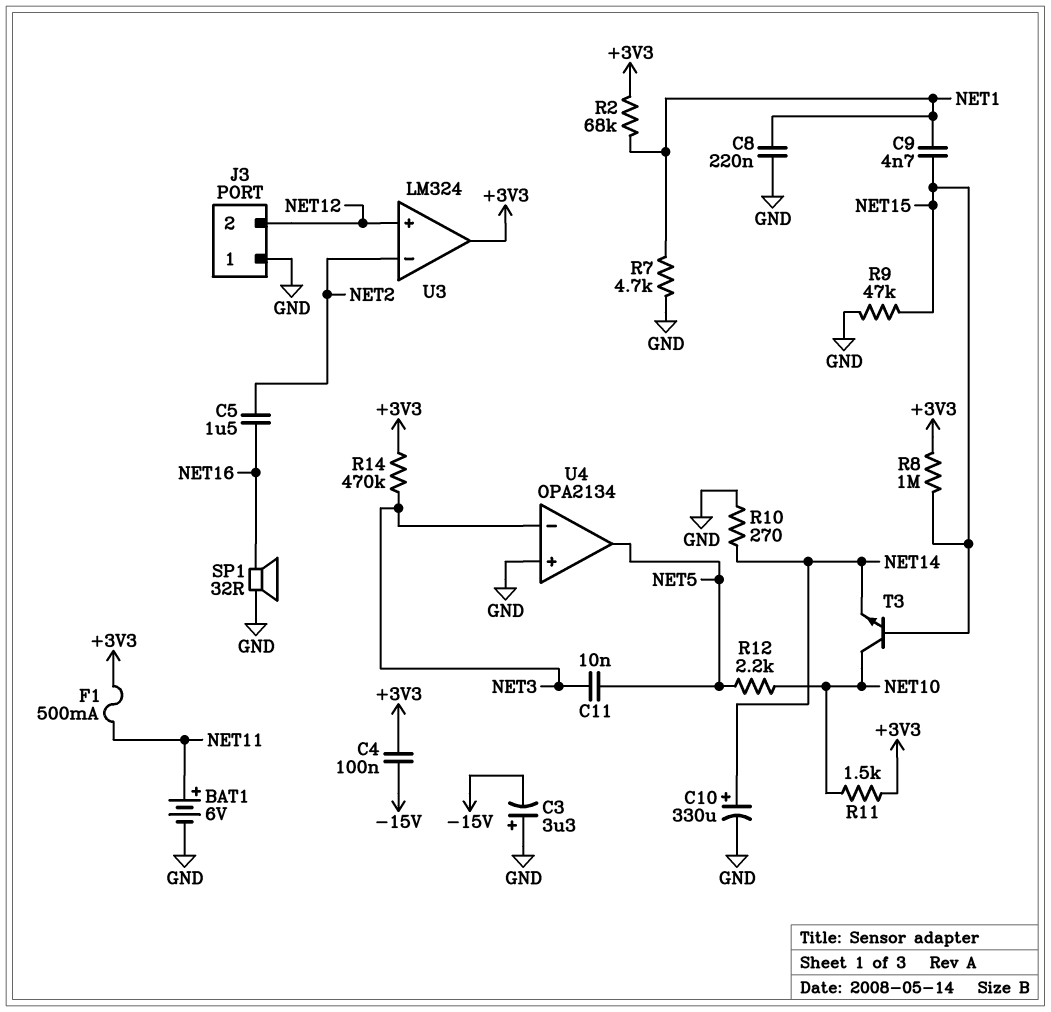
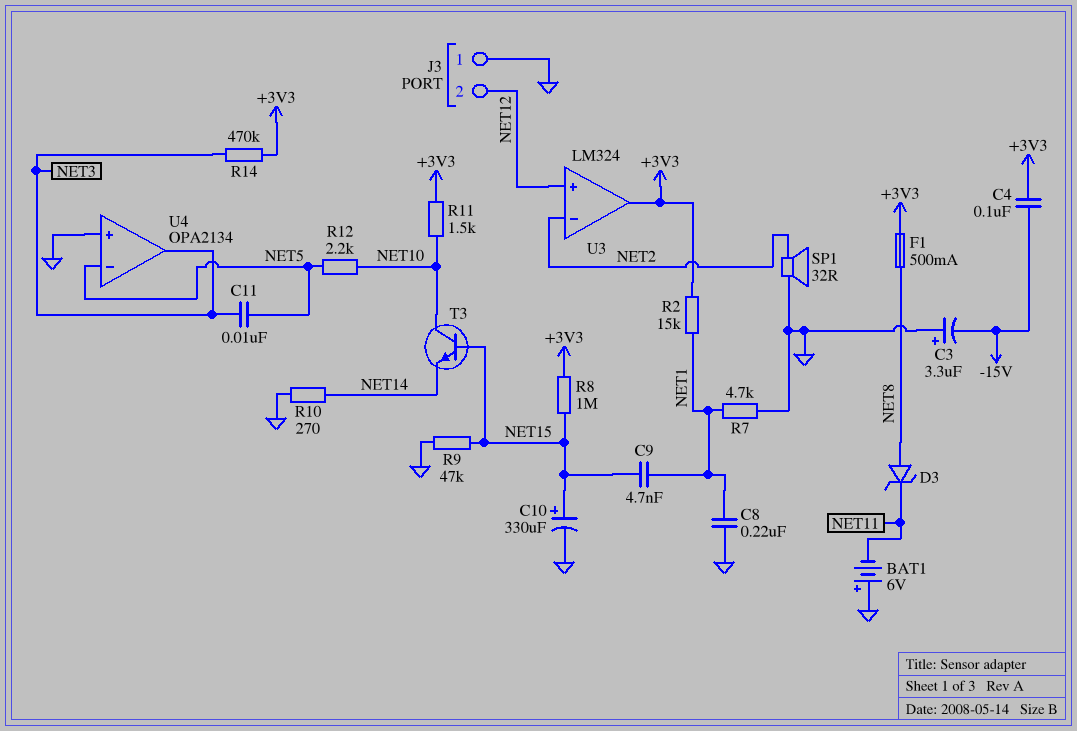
BAT1: 6V (plus NET11, minus GND) -> 6V (plus GND, minus NET11)
C5: 1.5uF (NET2, NET16) -> none
C10: 330uF (plus NET14, minus GND) -> 330uF (plus NET15, minus GND)
D3: none -> zener (A NET8, K NET11)
F1: 500mA (+3V3, NET11) -> 500mA (+3V3, NET8)
R2: 68k (+3V3, NET1) -> 15k (+3V3, NET1)
SP1: speaker 32R (GND, NET16) -> speaker 32R (GND, NET2)
U4 pin in-: NET3 -> NET5
U4 pin out: NET5 -> NET3

